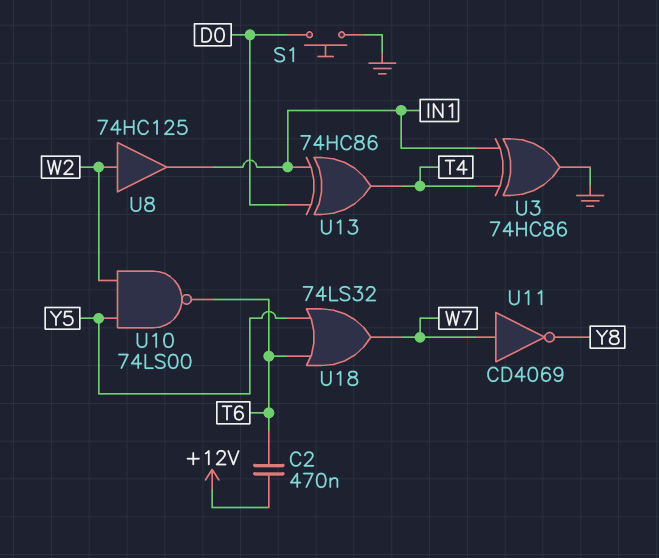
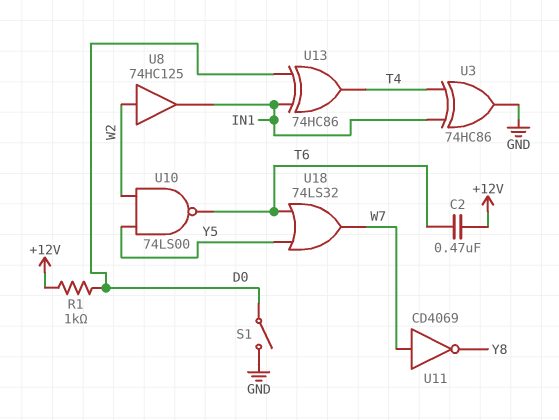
R1: none -> 1k (+12V, D0)
S1: button (D0, GND) -> switch (D0, GND)

